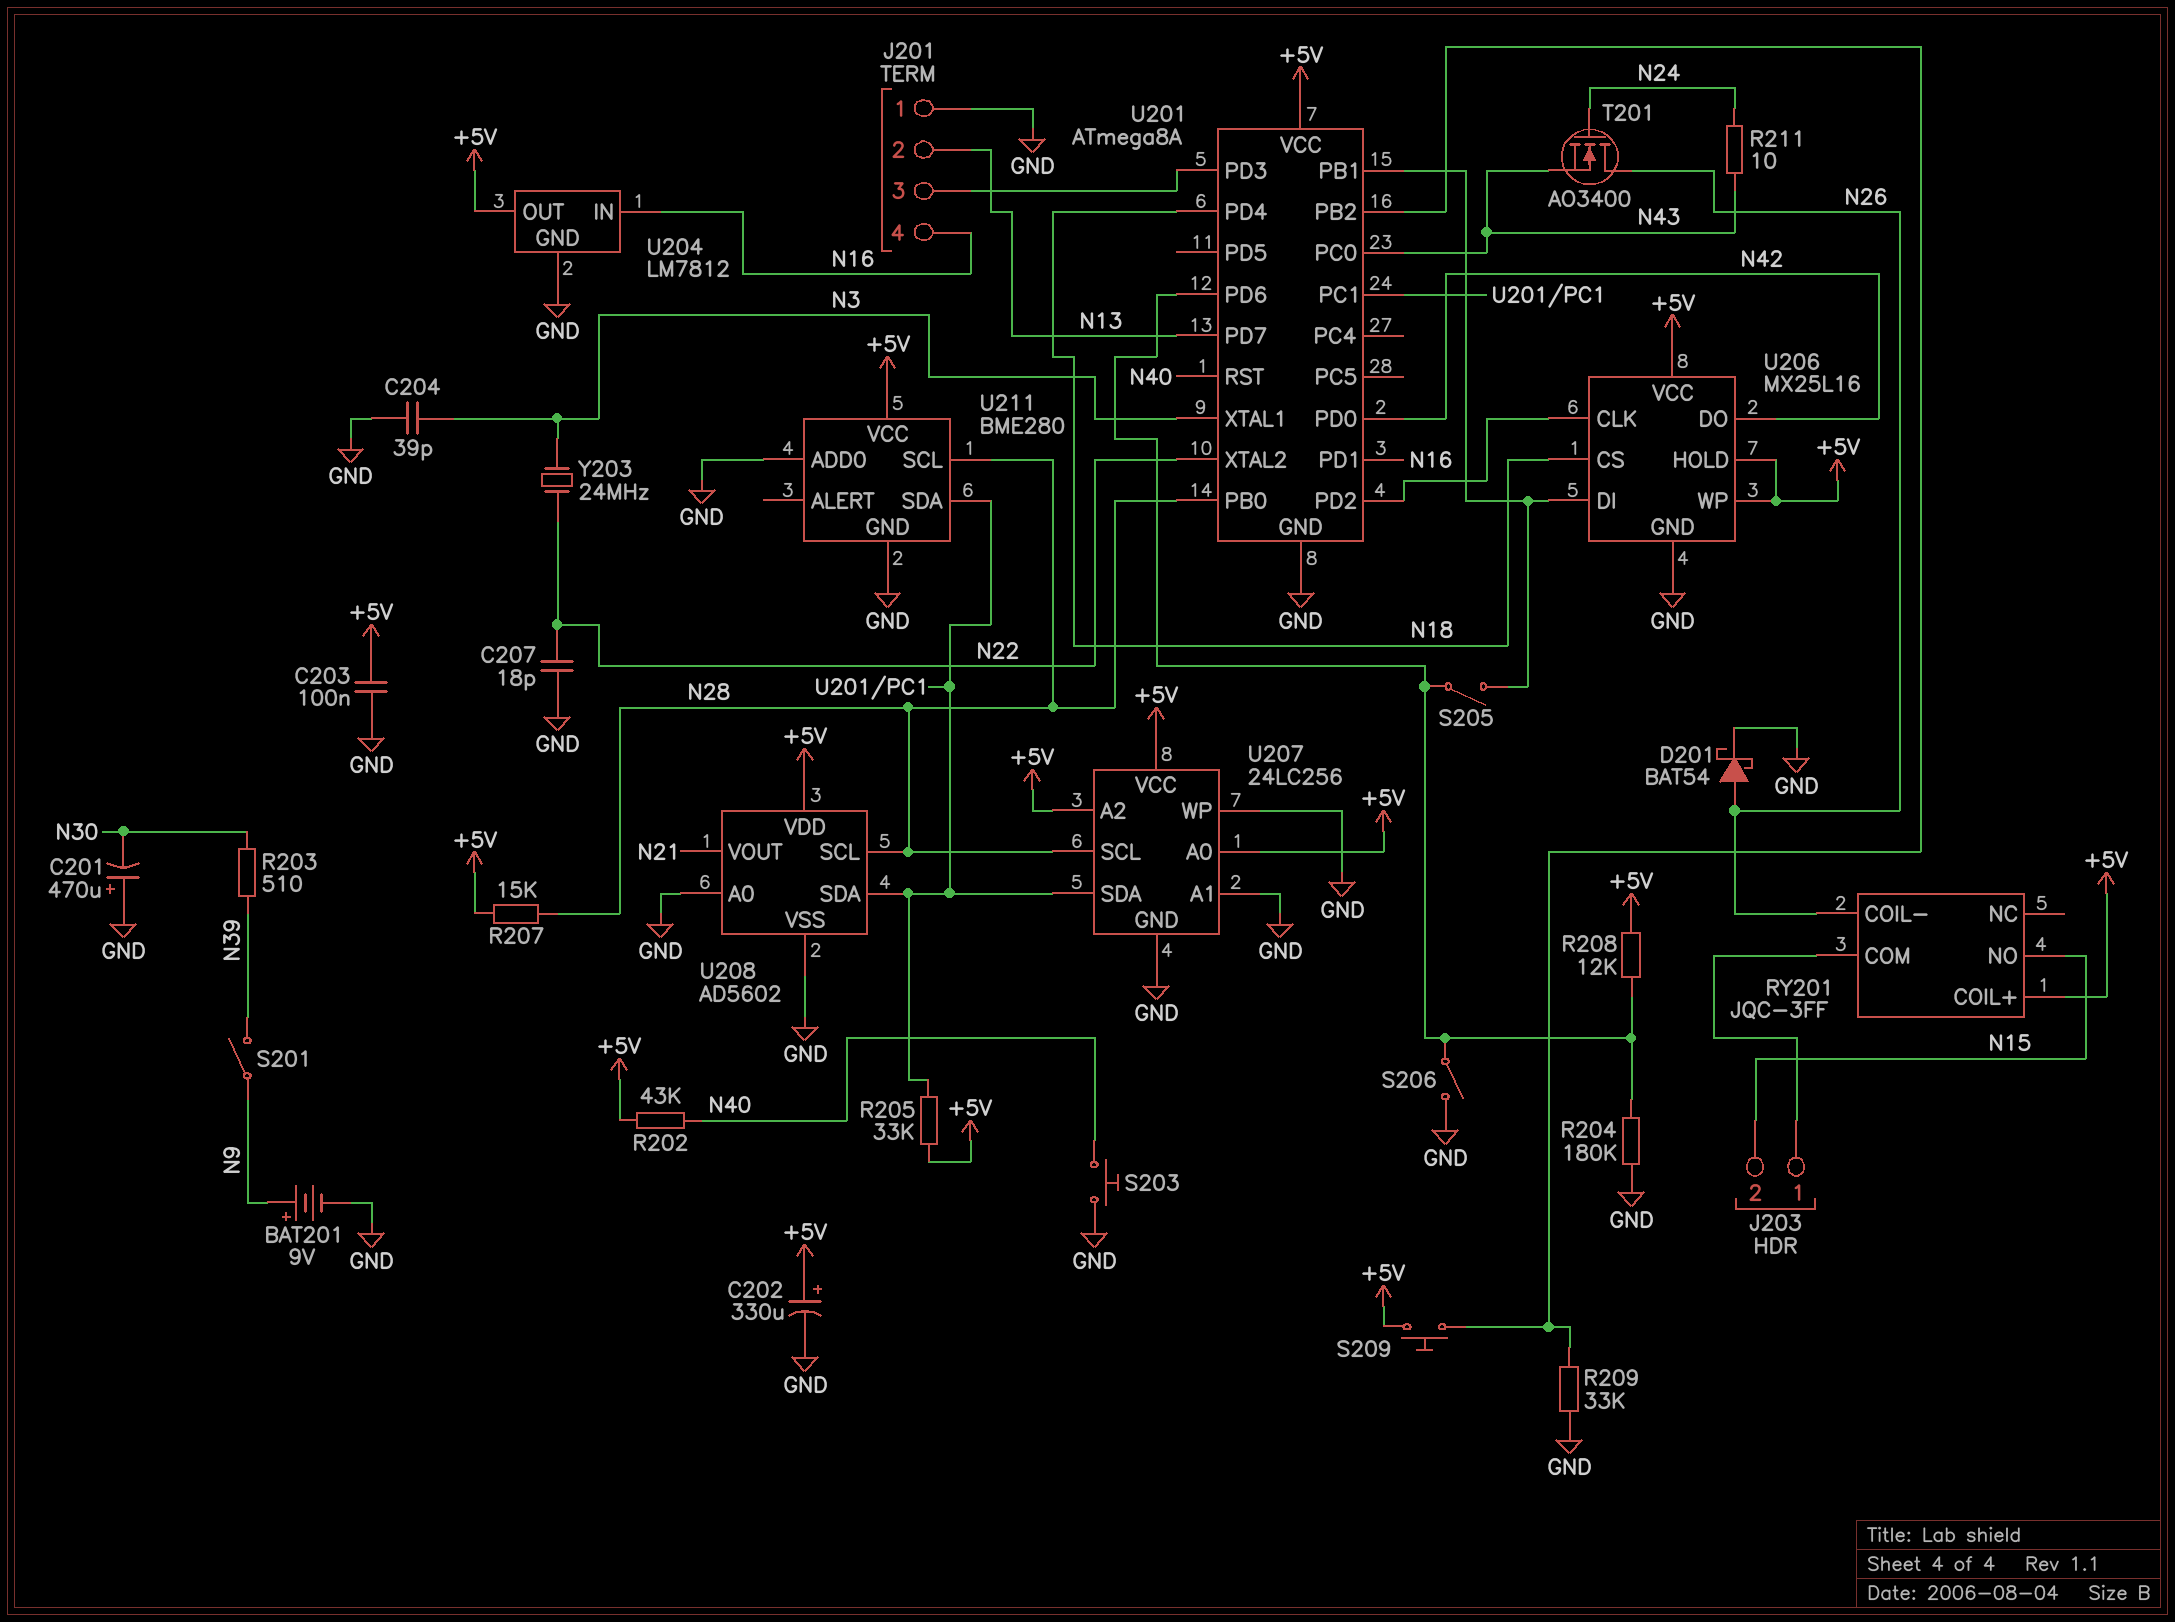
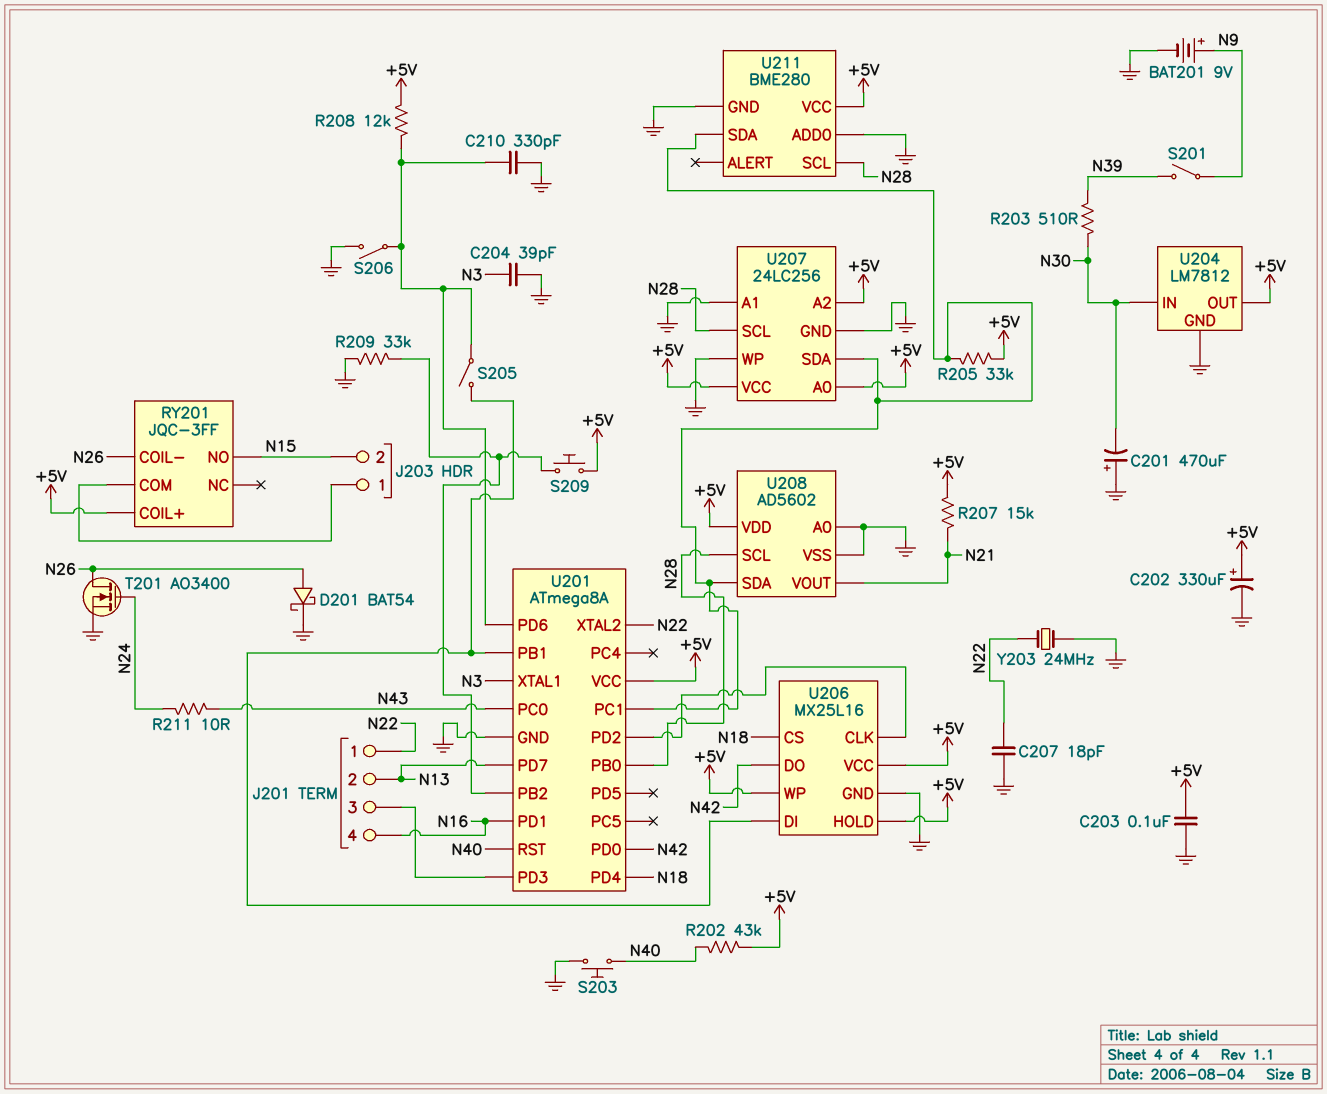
C210: none -> 330pF (GND, U201/PD6)
J201 pin 1: GND -> N22
R204: 180k (GND, U201/PD6) -> none
R207: 15k (+5V, N28) -> 15k (+5V, N21)
T201: NMOS AO3400 (G N24, D N26, S N43) -> NMOS AO3400 (G N24, D N26, S GND)
U204 pin IN: N16 -> N30
Y203: 24MHz (N3, N22) -> 24MHz (GND, N22)

